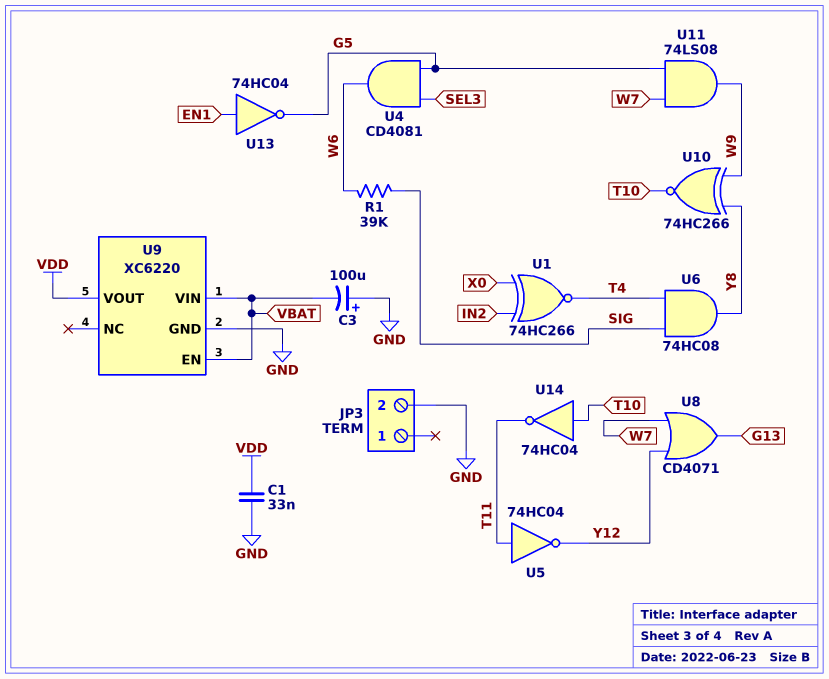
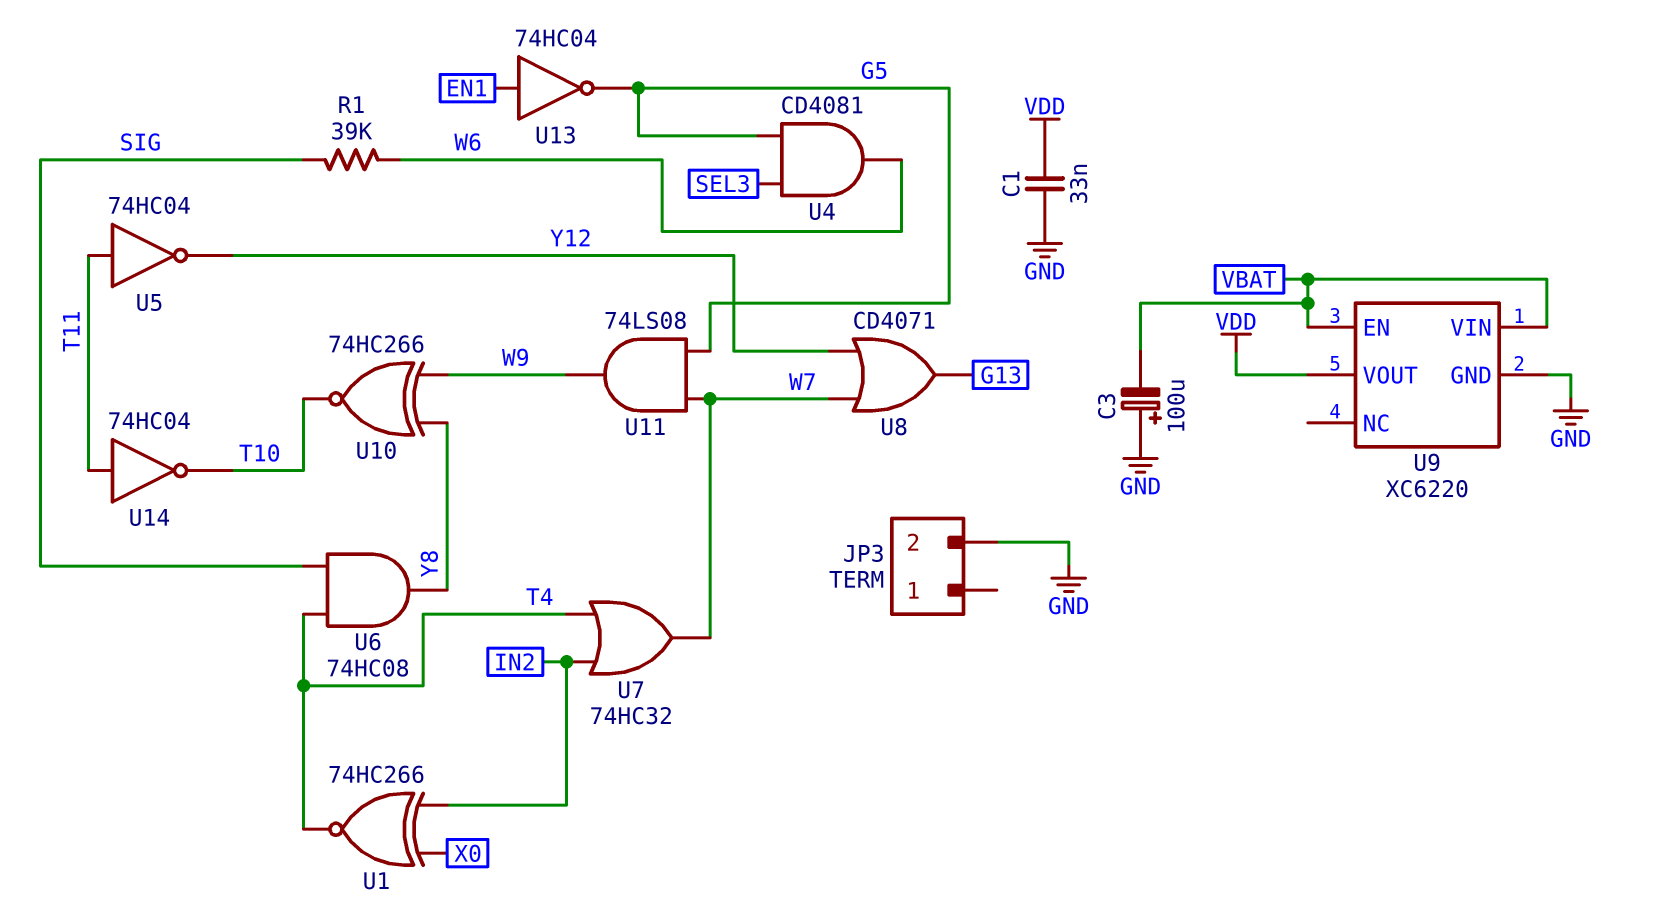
U7: none -> OR 74HC32 (in IN2, in T4, out W7)
U14: NOT 74HC04 (in T10, out T11) -> NOT 74HC04 (in T11, out T10)

